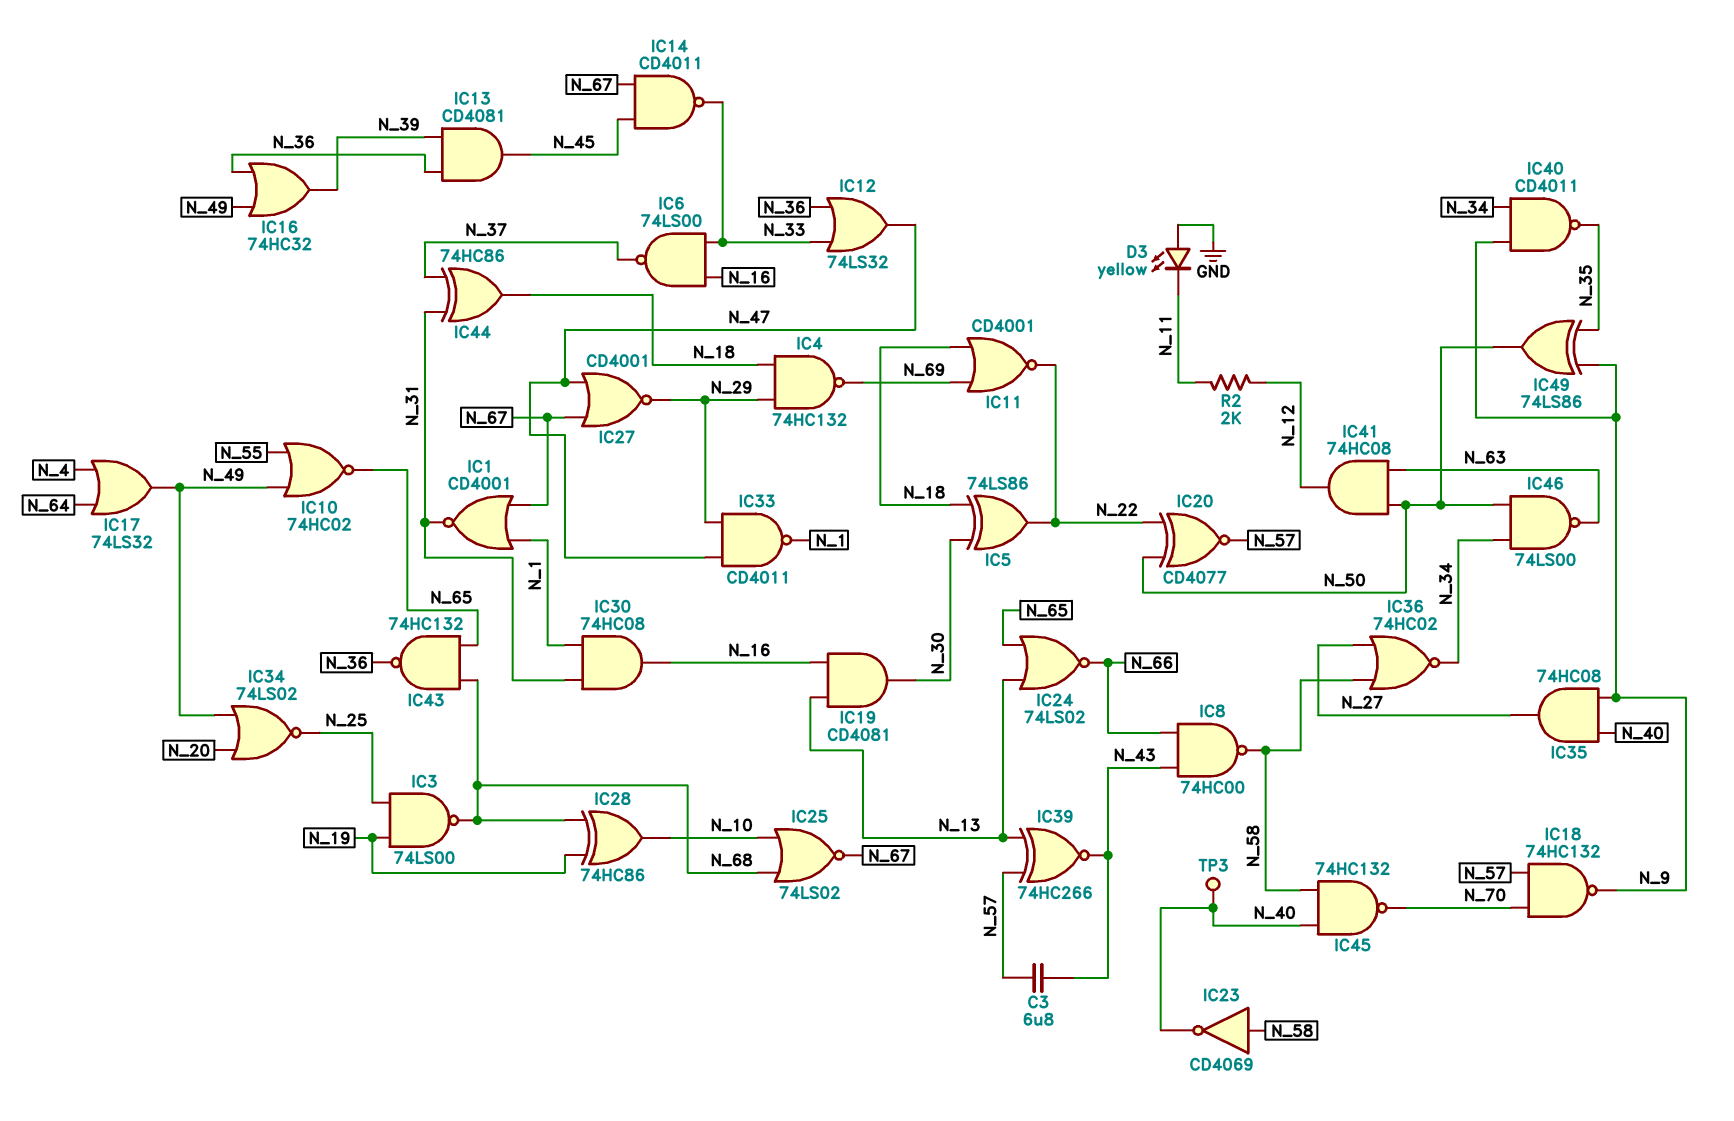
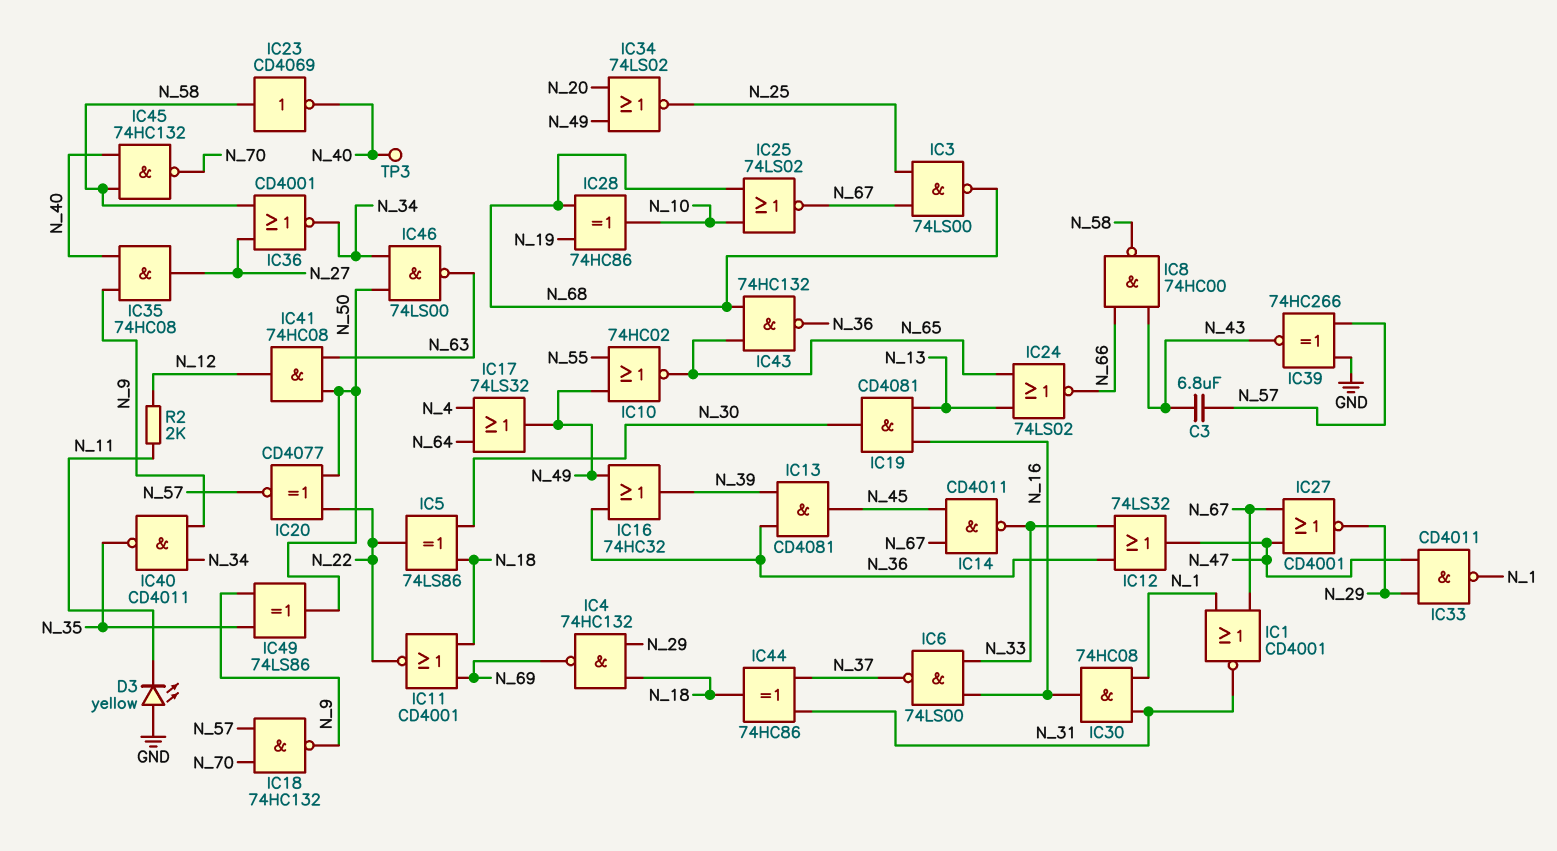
IC3: NAND 74LS00 (in N_19, in N_25, out N_68) -> NAND 74LS00 (in N_25, in N_67, out N_68)
IC36: NOR 74HC02 (in N_27, in N_58, out N_34) -> NOR CD4001 (in N_27, in N_58, out N_34)
IC39: XNOR 74HC266 (in N_13, in N_57, out N_43) -> XNOR 74HC266 (in GND, in N_57, out N_43)

